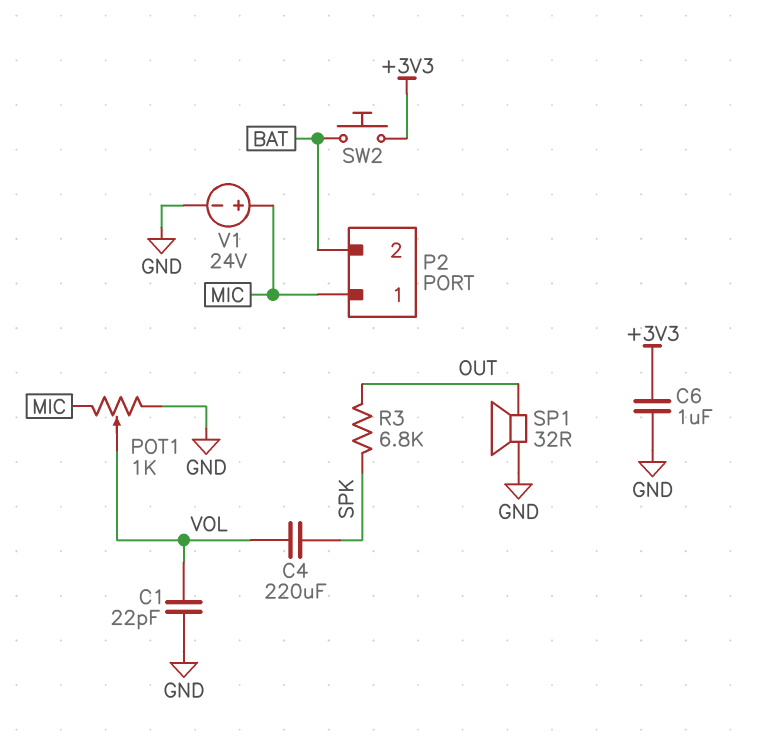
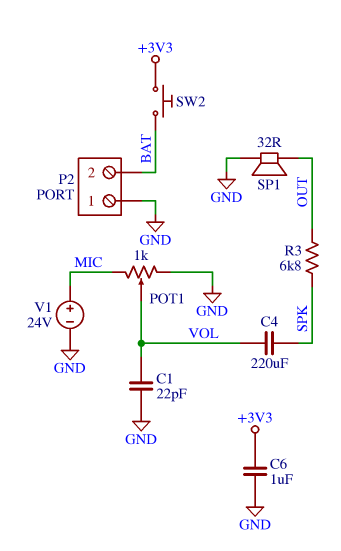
P2 pin 1: MIC -> GND

